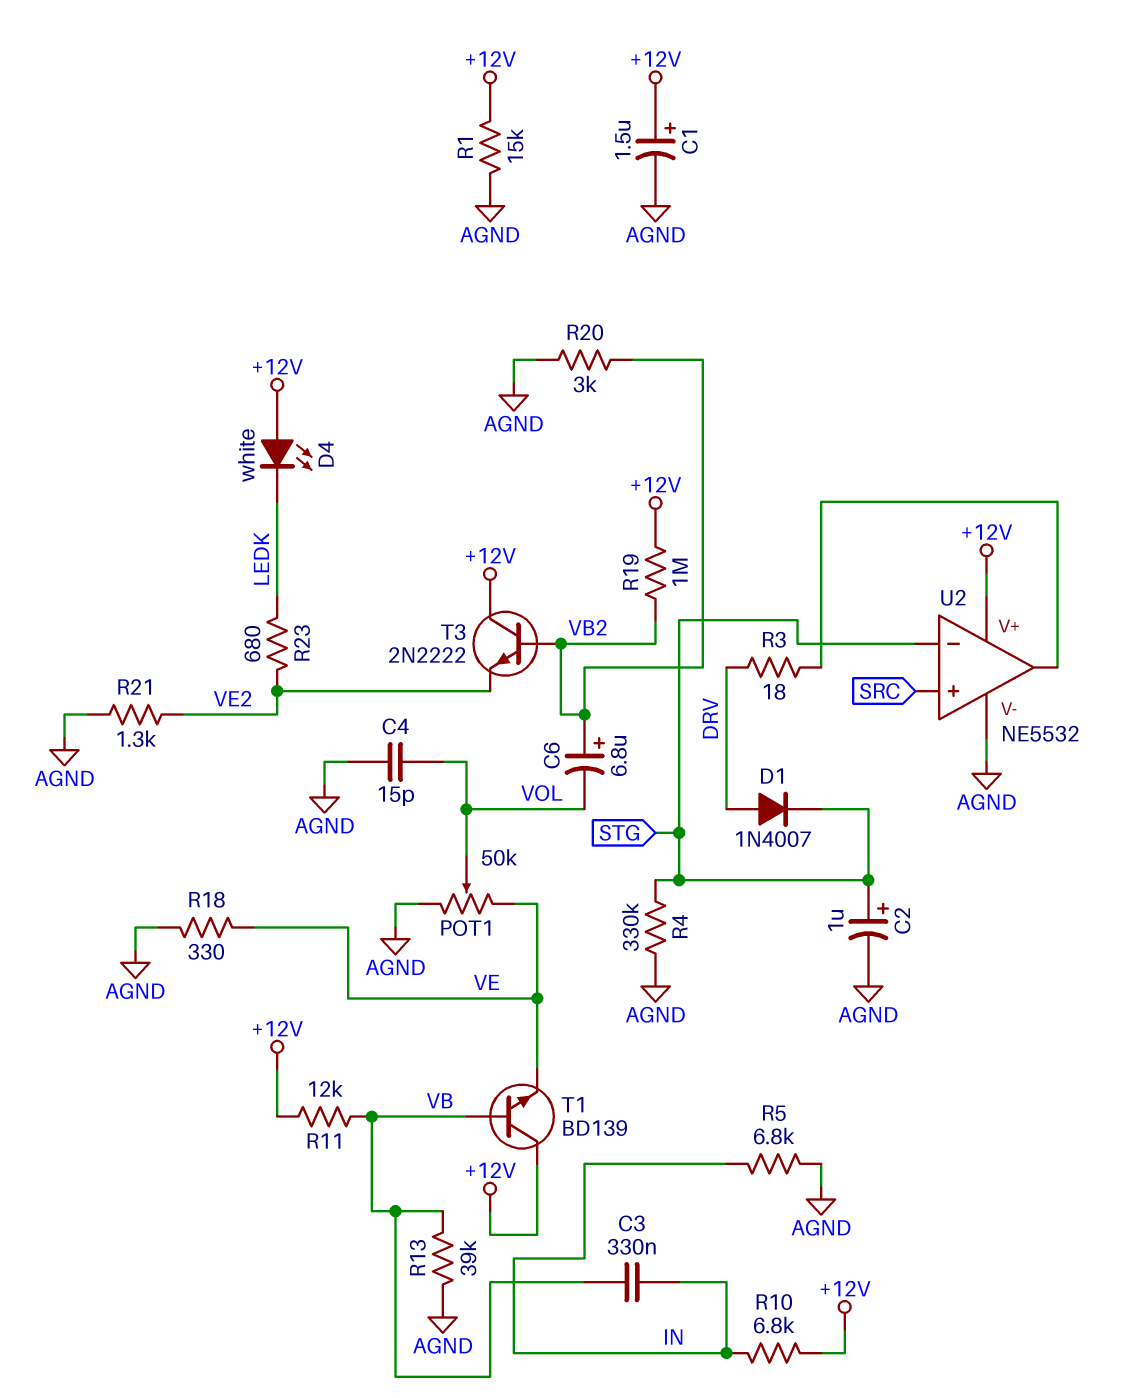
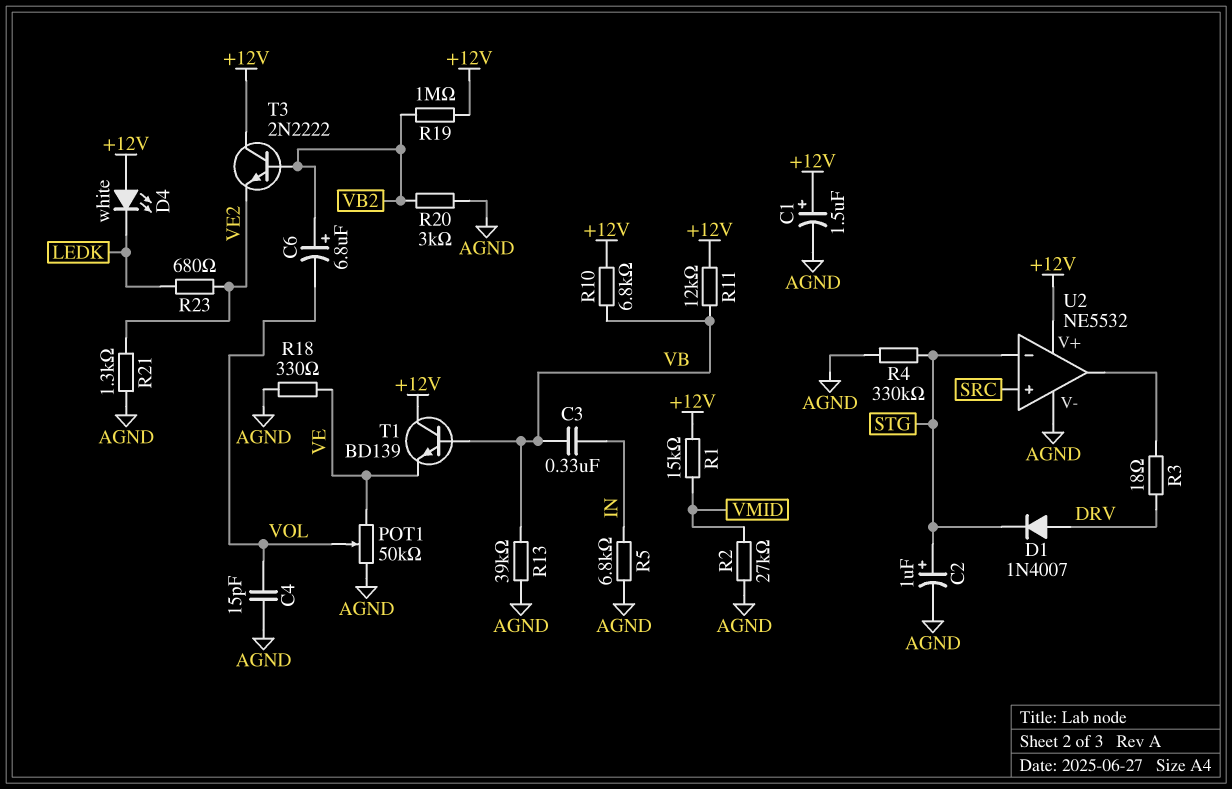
R1: 15k (+12V, AGND) -> 15k (+12V, VMID)
R2: none -> 27k (AGND, VMID)
R10: 6.8k (+12V, IN) -> 6.8k (+12V, VB)

